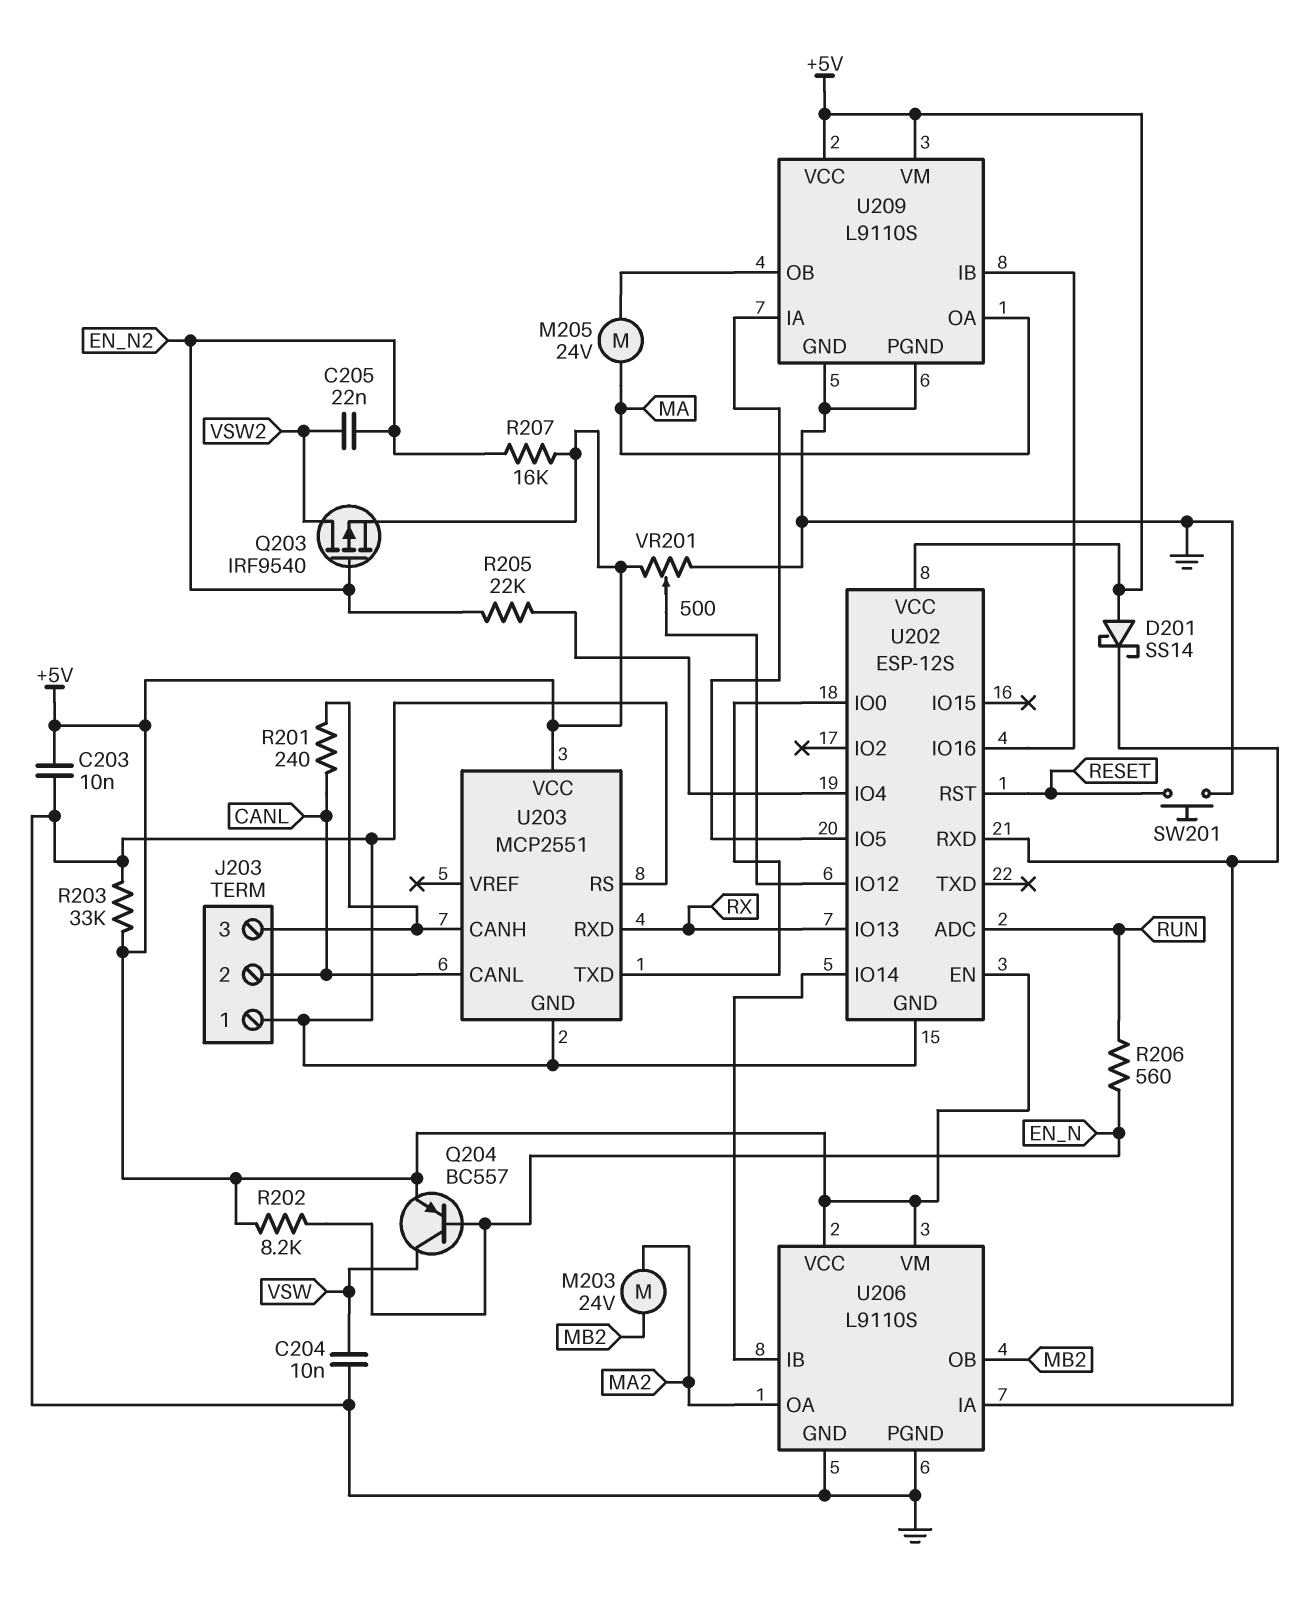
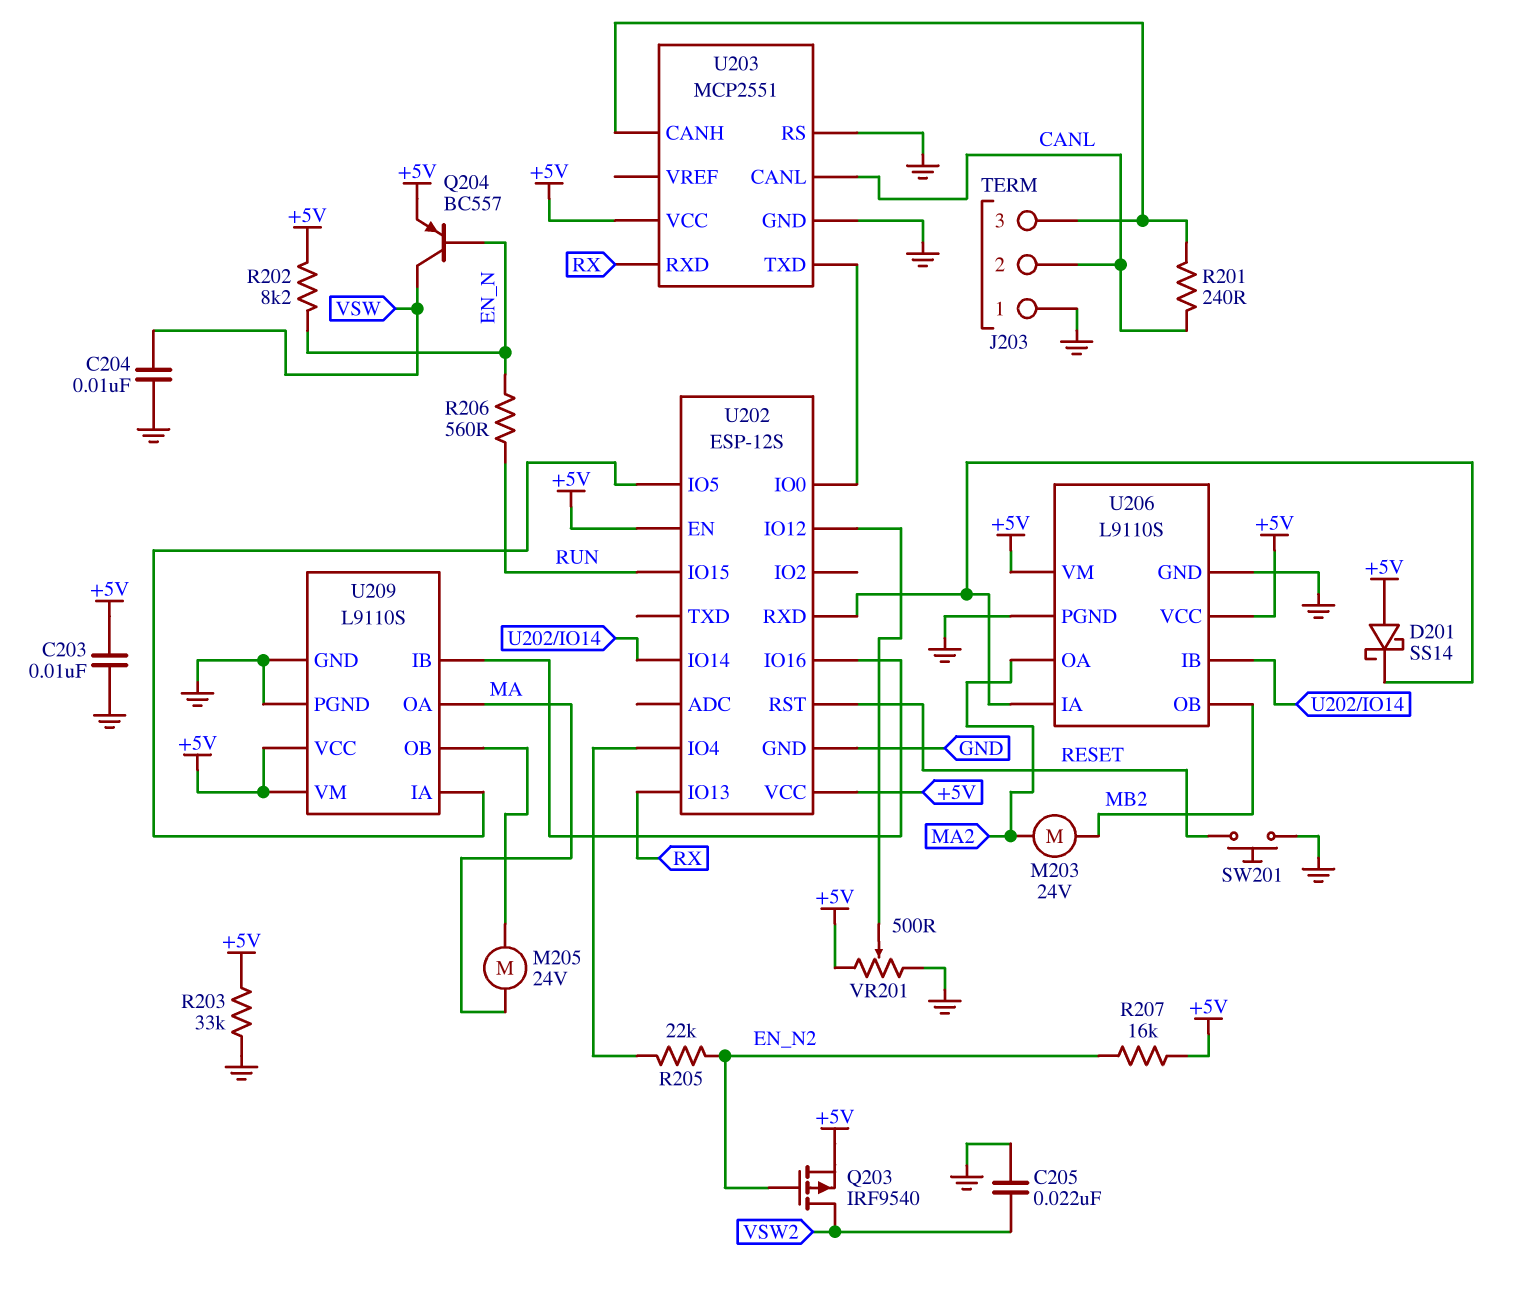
C205: 22nF (EN_N2, VSW2) -> 22nF (GND, VSW2)
U202 pin ADC: RUN -> none
U202 pin IO15: none -> RUN

